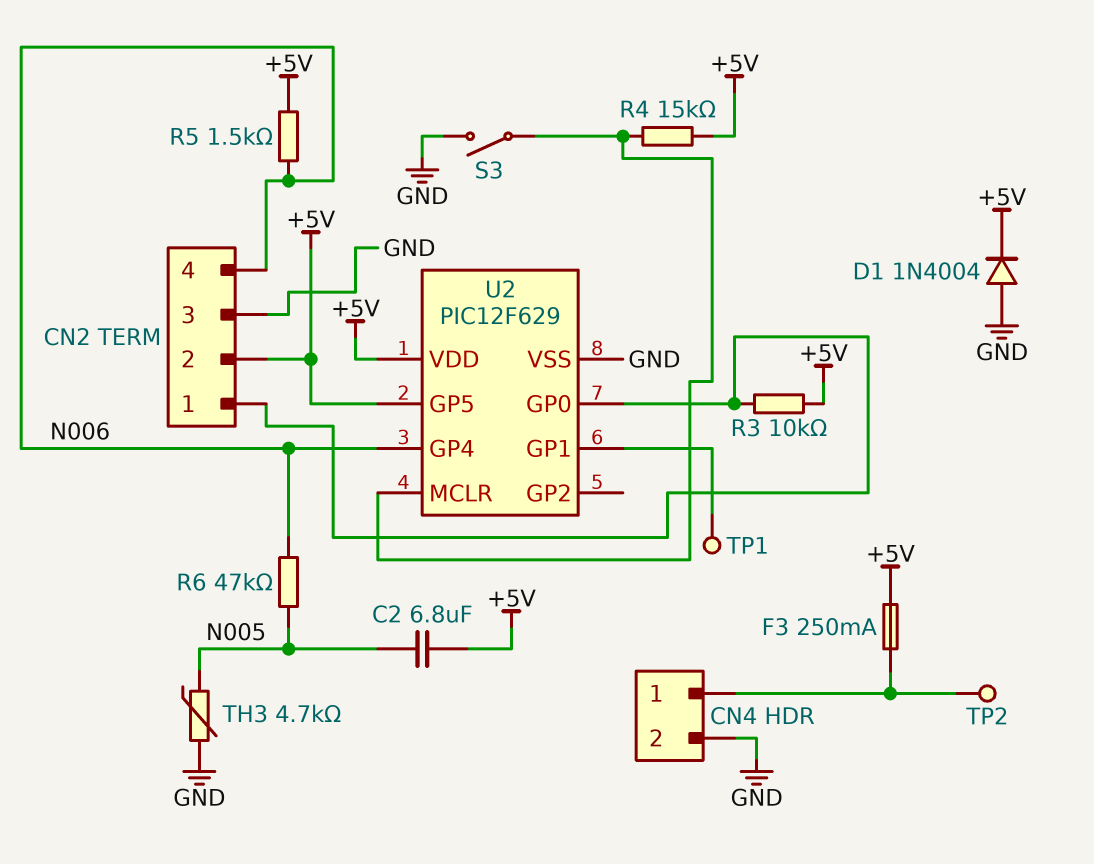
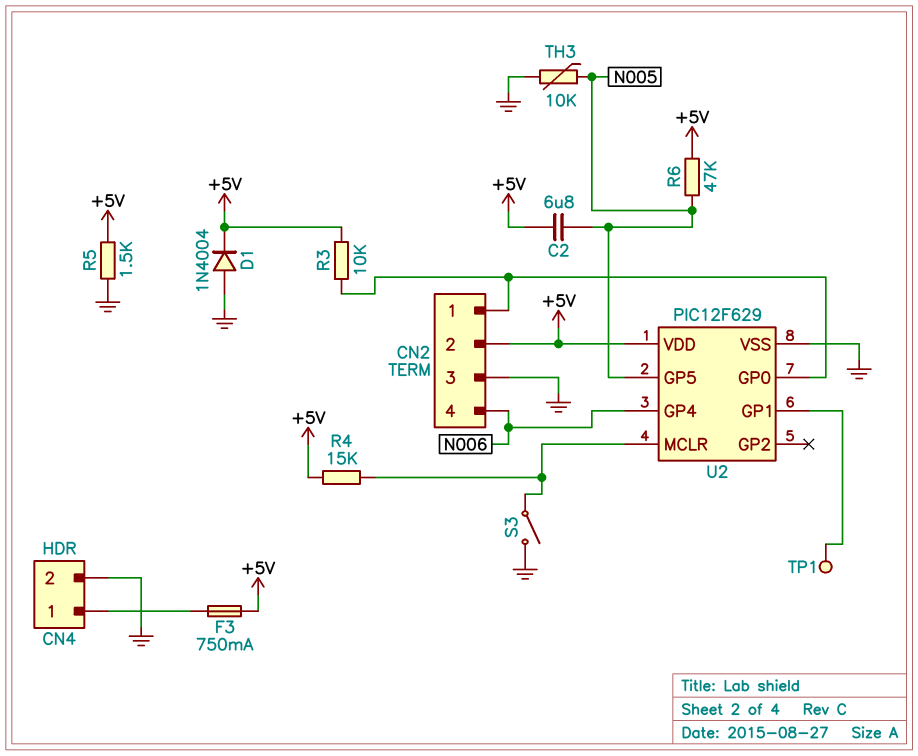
F3: 250mA (+5V, CN4/1) -> 750mA (+5V, CN4/1)
R5: 1.5k (+5V, N006) -> 1.5k (+5V, GND)
R6: 47k (N005, N006) -> 47k (+5V, N005)
TH3: 4.7k (GND, N005) -> 10k (GND, N005)
TP2: test point (CN4/1) -> none
U2 pin GP5: +5V -> N005

